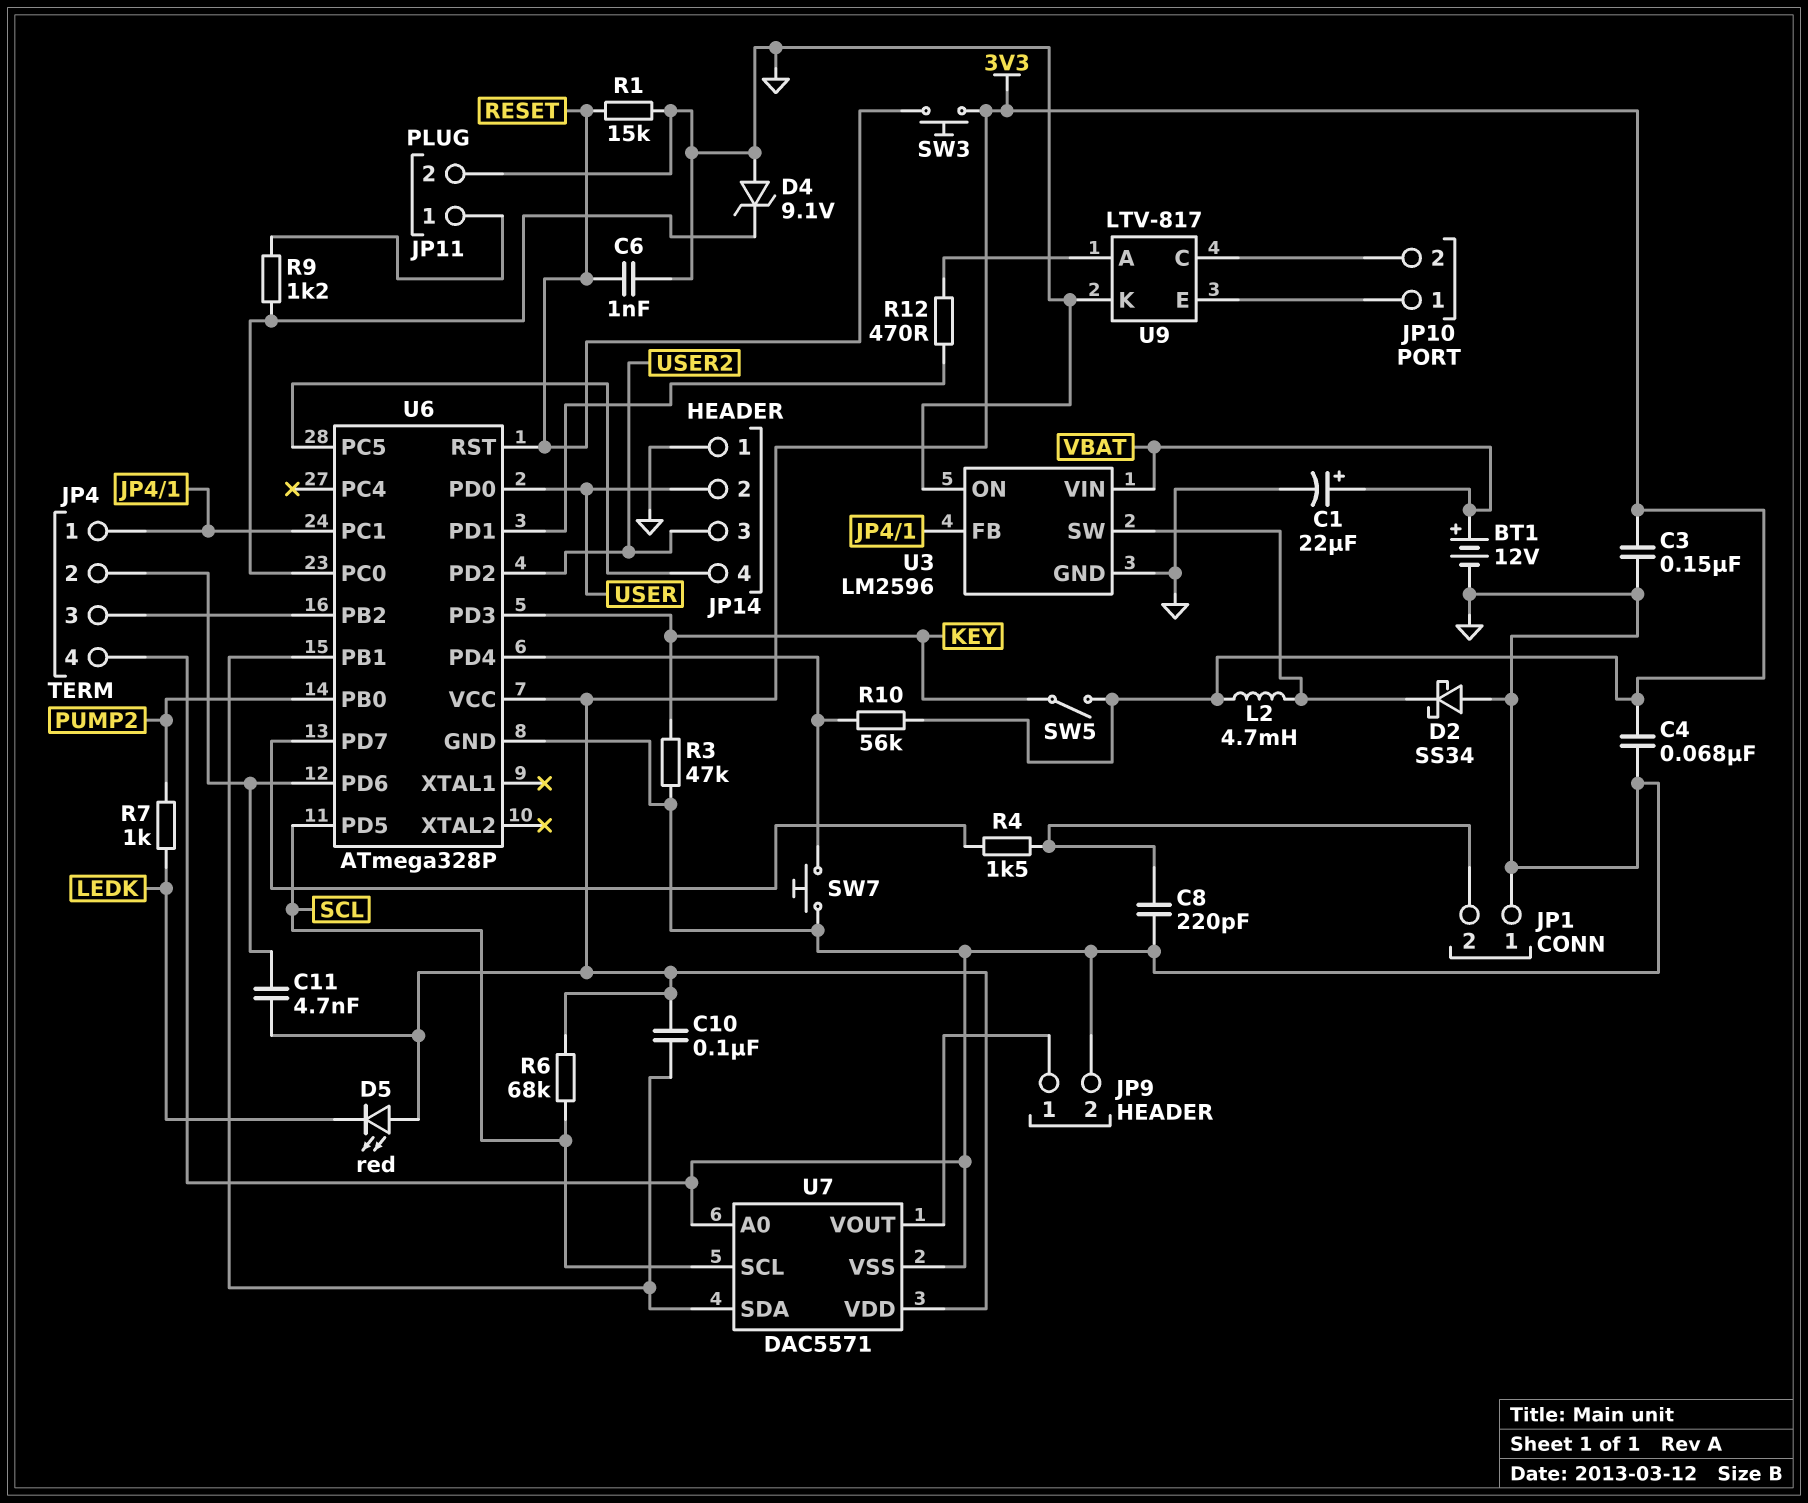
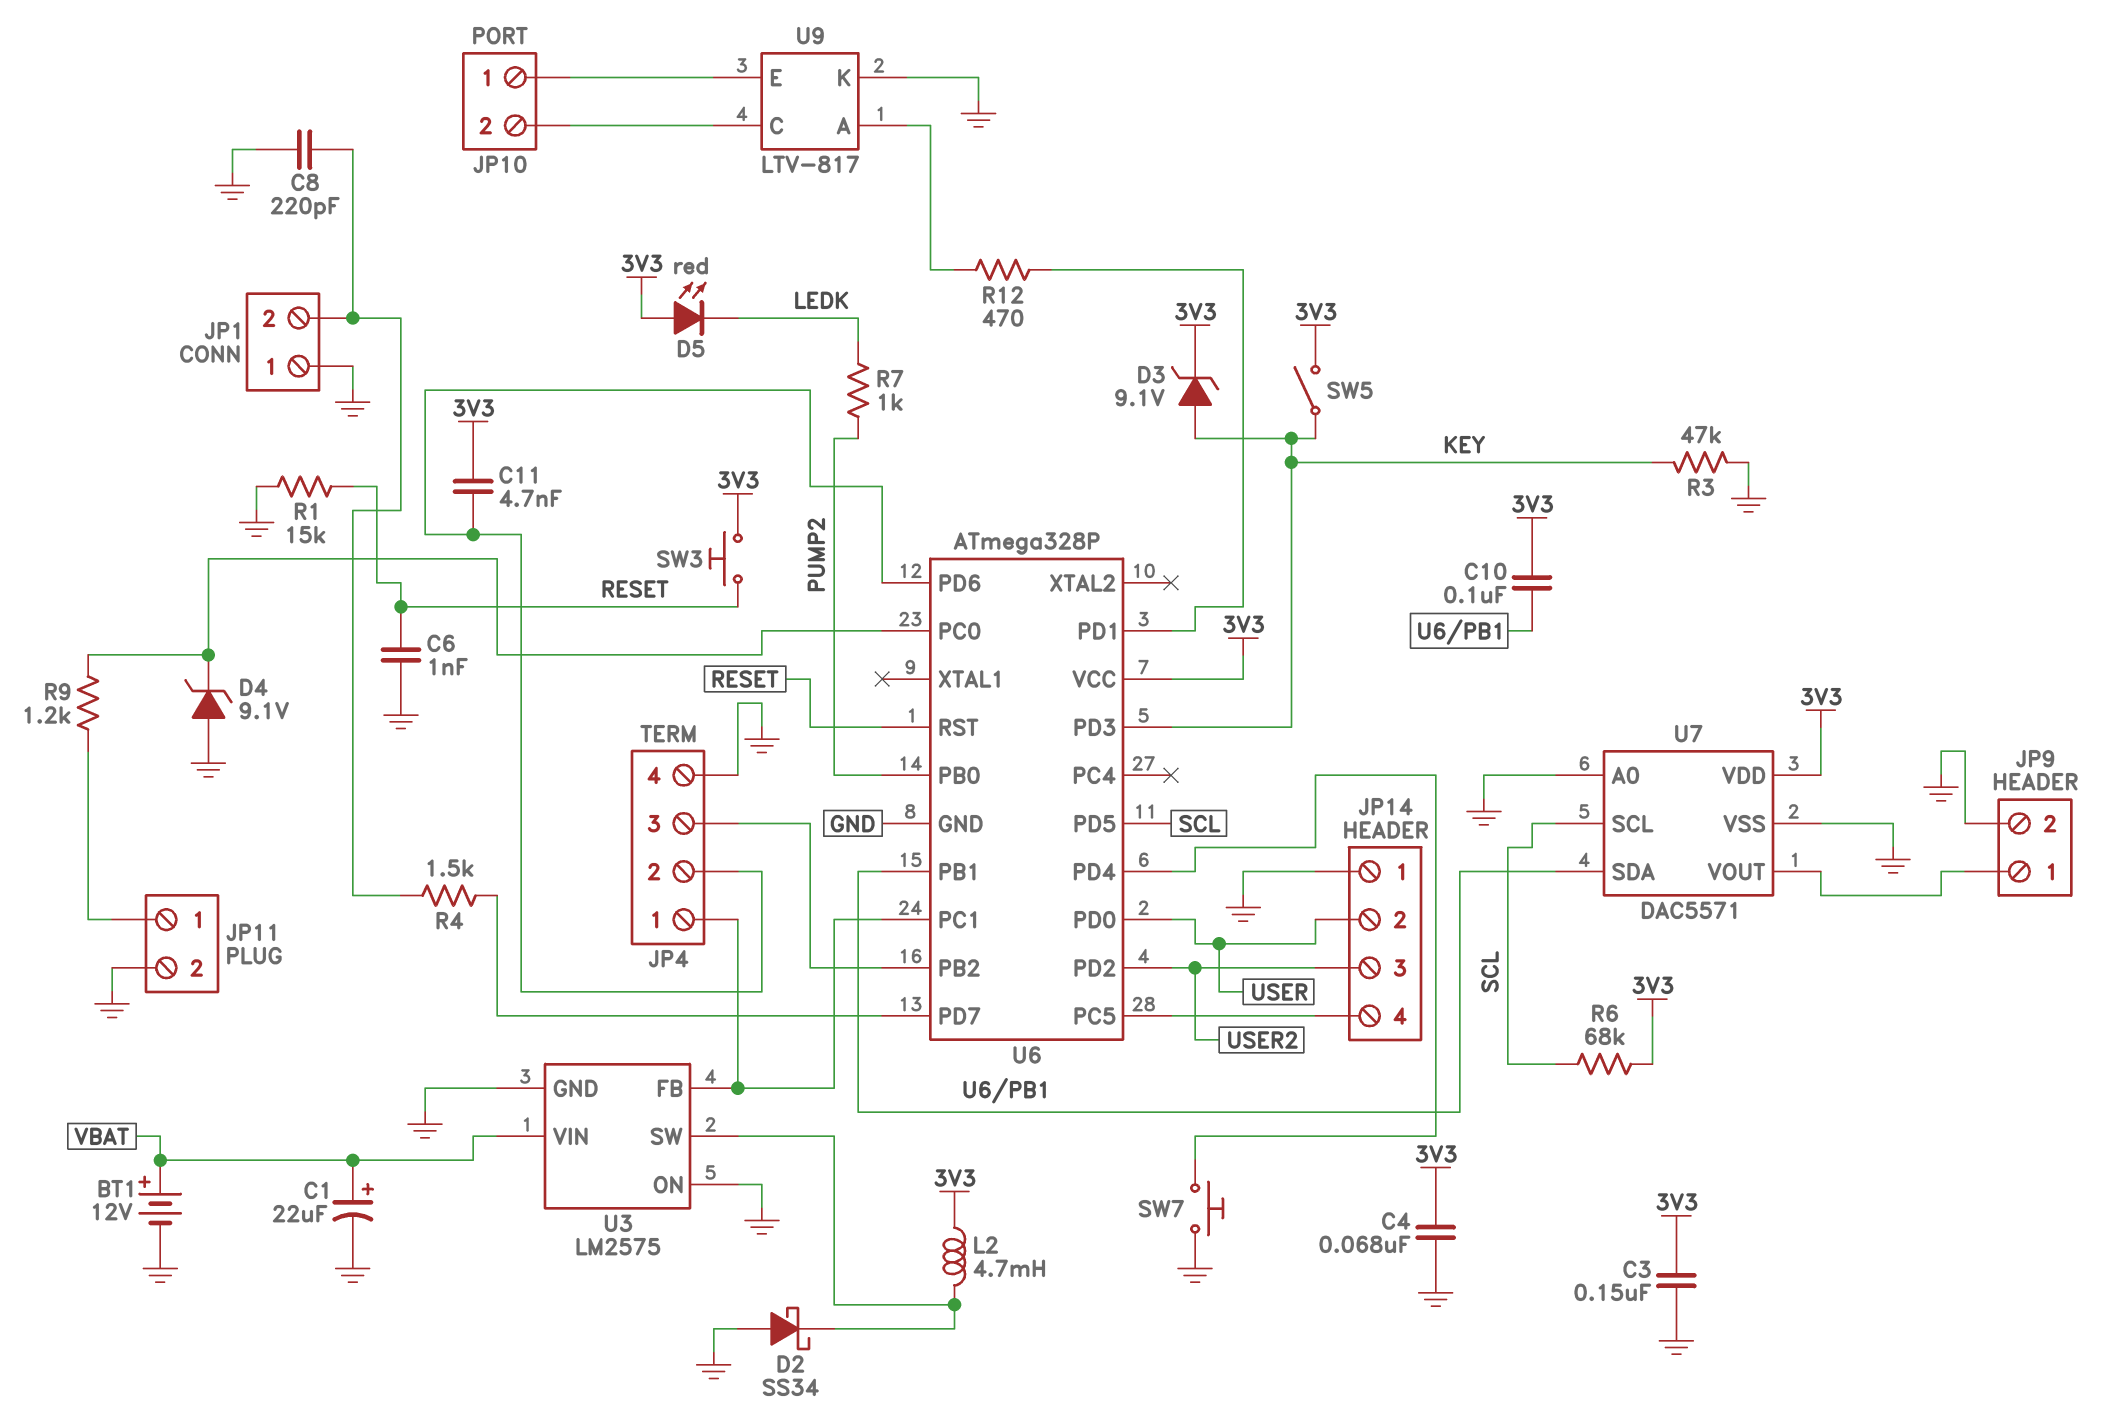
D3: none -> zener 9.1V (A KEY, K 3V3)
R10: 56k (3V3, U6/PD4) -> none
U3: LM2596 -> LM2575

